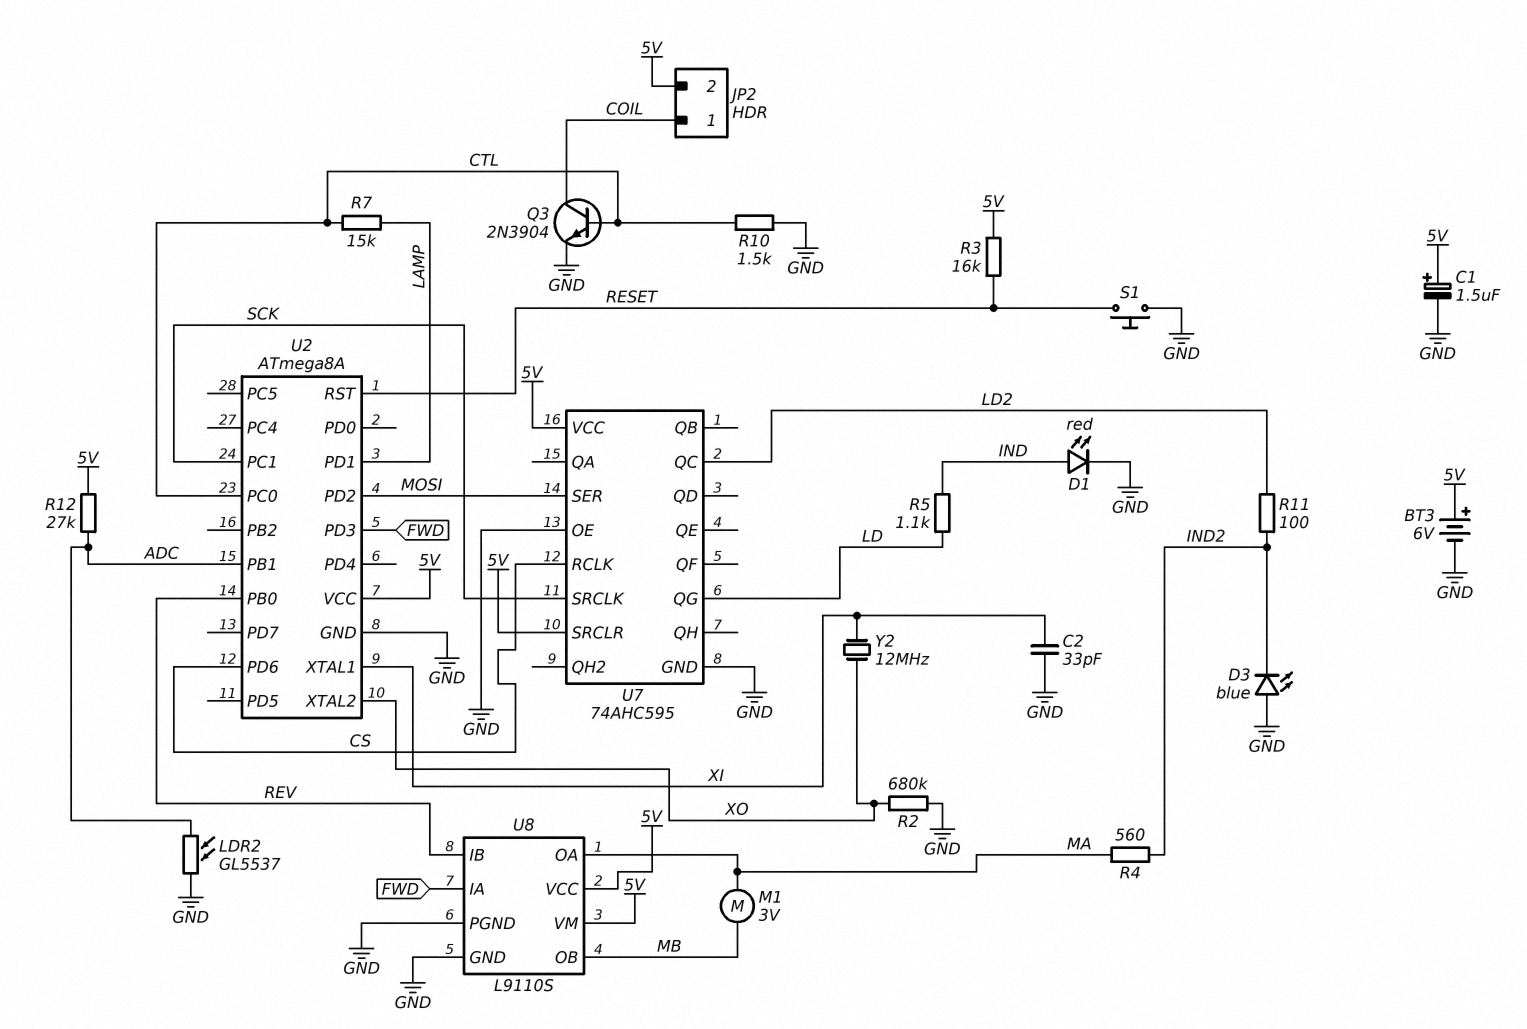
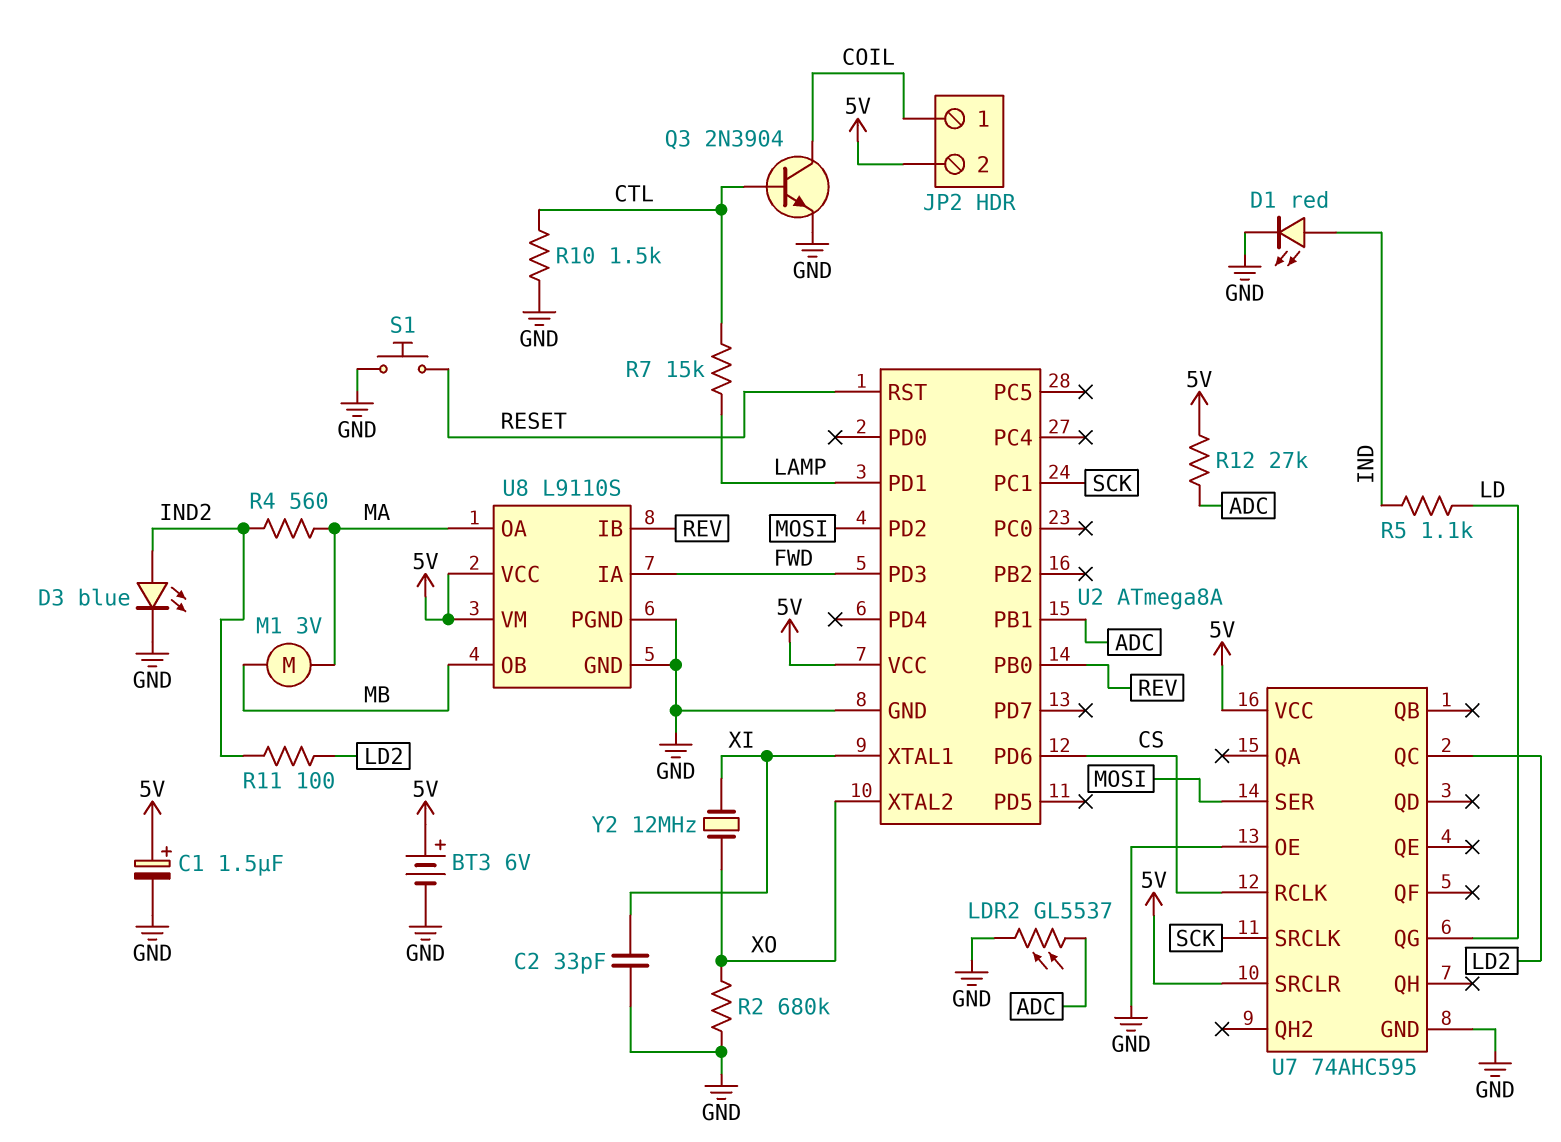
D3: LED blue (A GND, K IND2) -> LED blue (A IND2, K GND)
R3: 16k (5V, RESET) -> none
U2 pin PC0: CTL -> none

